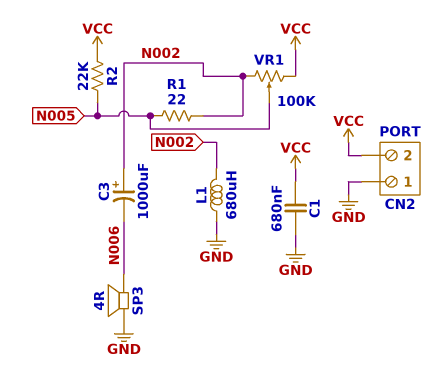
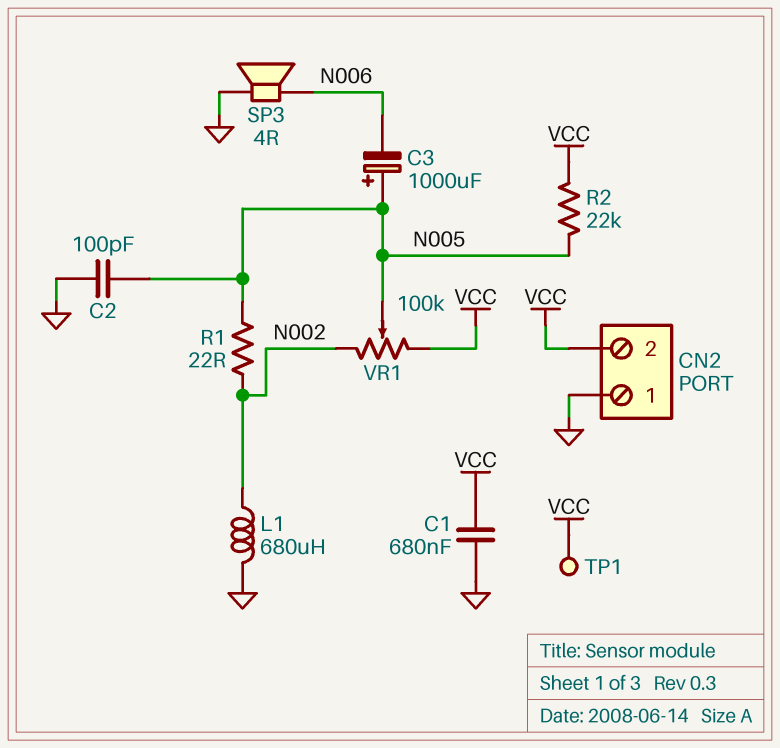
C2: none -> 100pF (GND, N005)
C3: 1000uF (plus N002, minus N006) -> 1000uF (plus N005, minus N006)
TP1: none -> test point (VCC)

